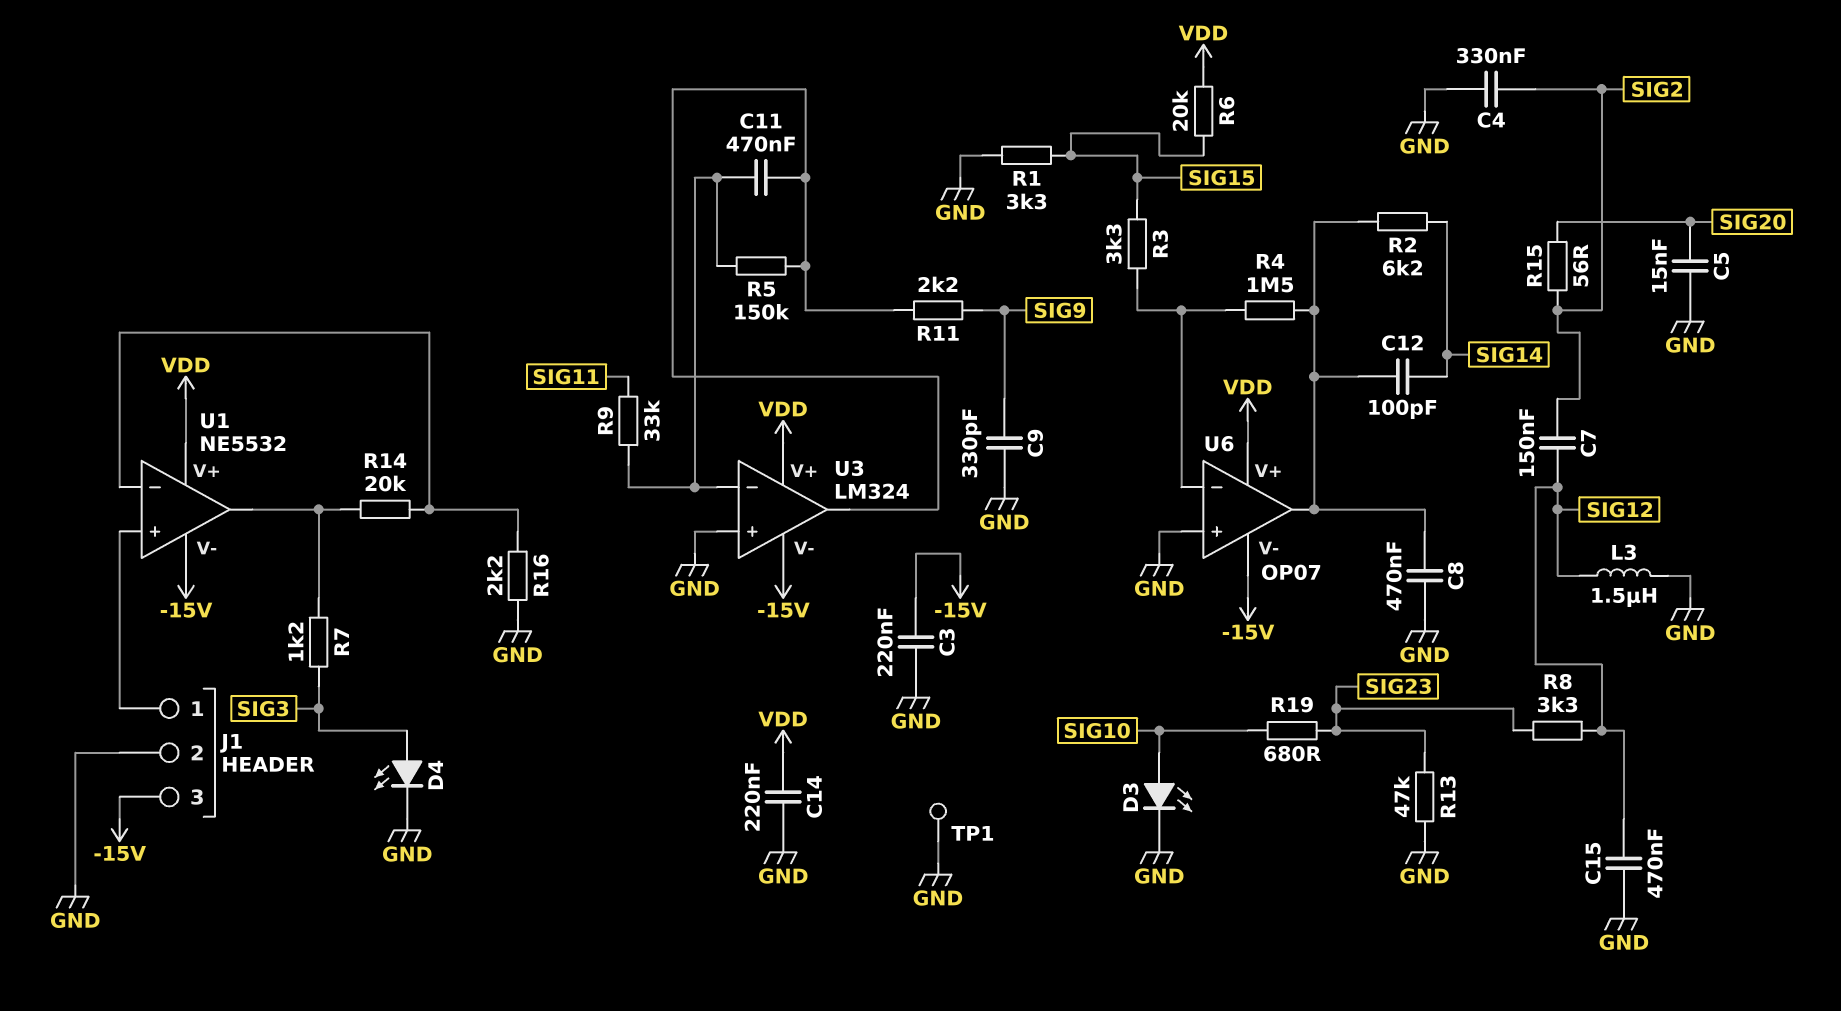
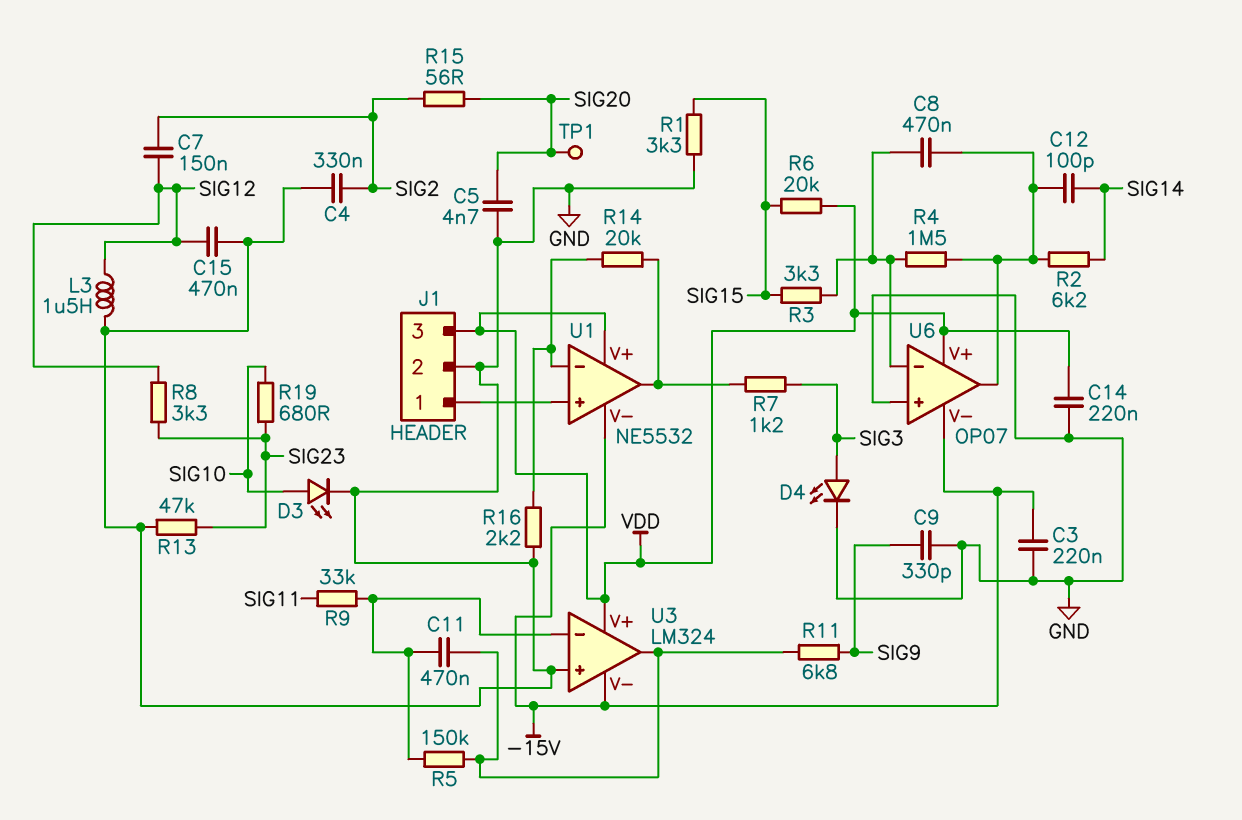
C5: 15nF (GND, SIG20) -> 4.7nF (GND, SIG20)
C8: 470nF (GND, U6/out) -> 470nF (U6/in-, U6/out)
J1 pin 3: -15V -> VDD
R11: 2.2k (SIG9, U3/out) -> 6.8k (SIG9, U3/out)
TP1: test point (GND) -> test point (SIG20)

